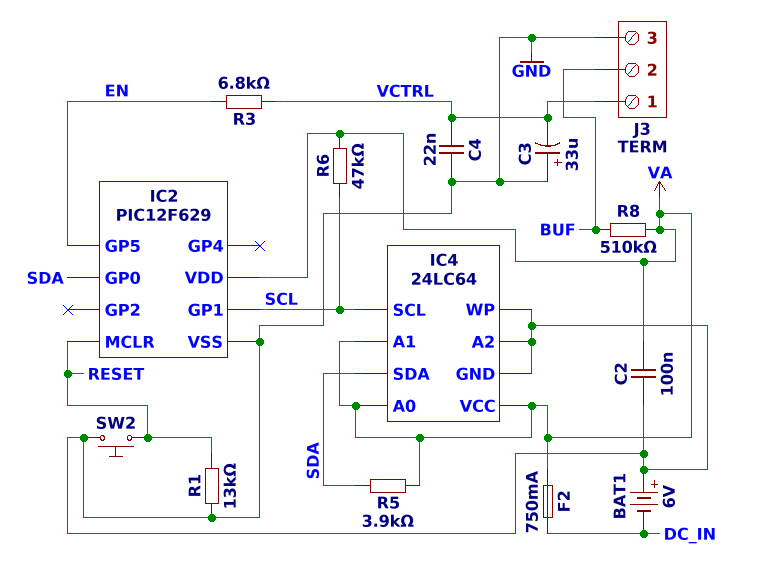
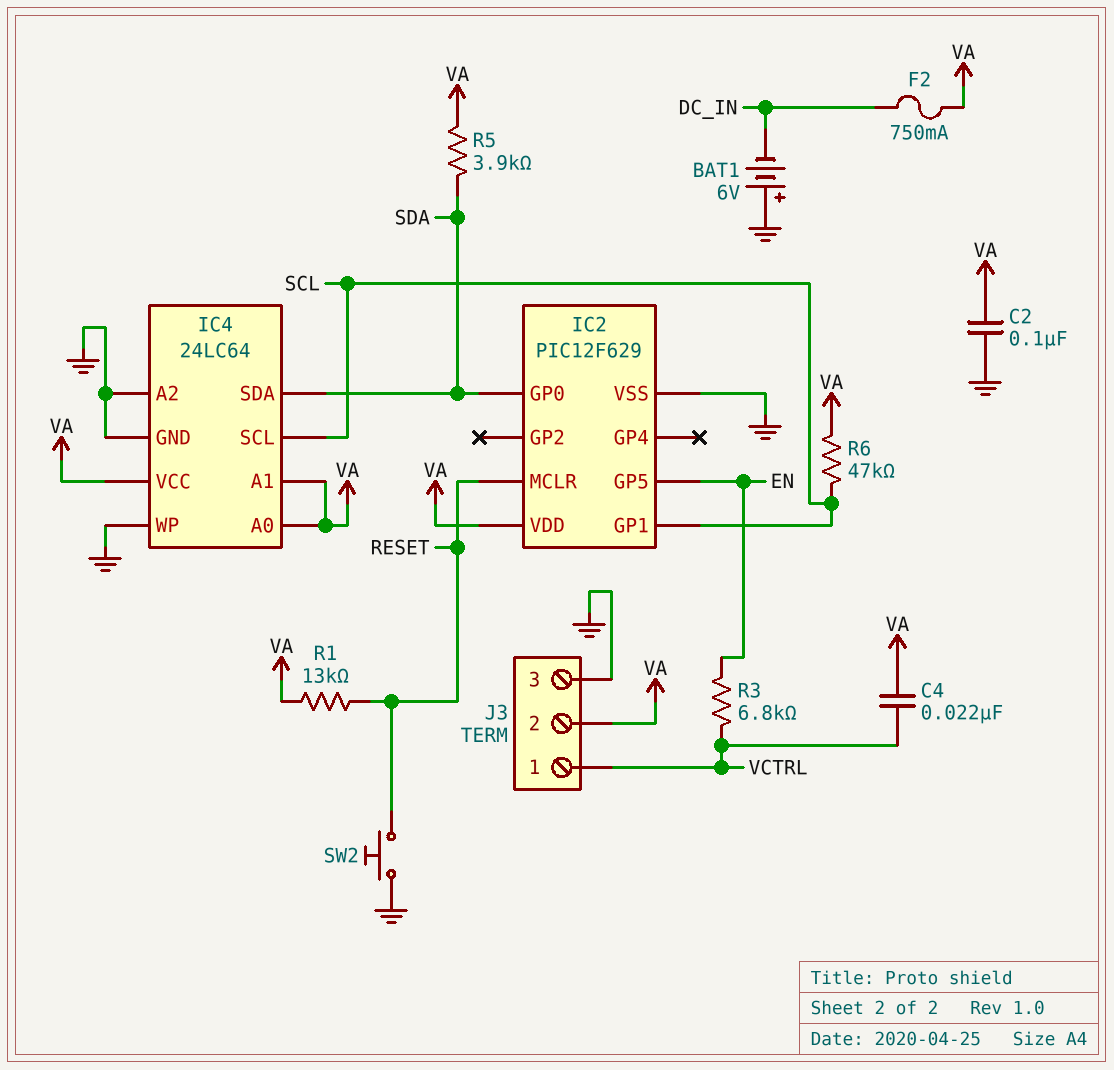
C3: 33uF (plus GND, minus VCTRL) -> none
C4: 22nF (GND, VCTRL) -> 22nF (VA, VCTRL)
J3 pin 2: BUF -> VA
R1: 13k (GND, RESET) -> 13k (RESET, VA)
R8: 510k (BUF, VA) -> none

